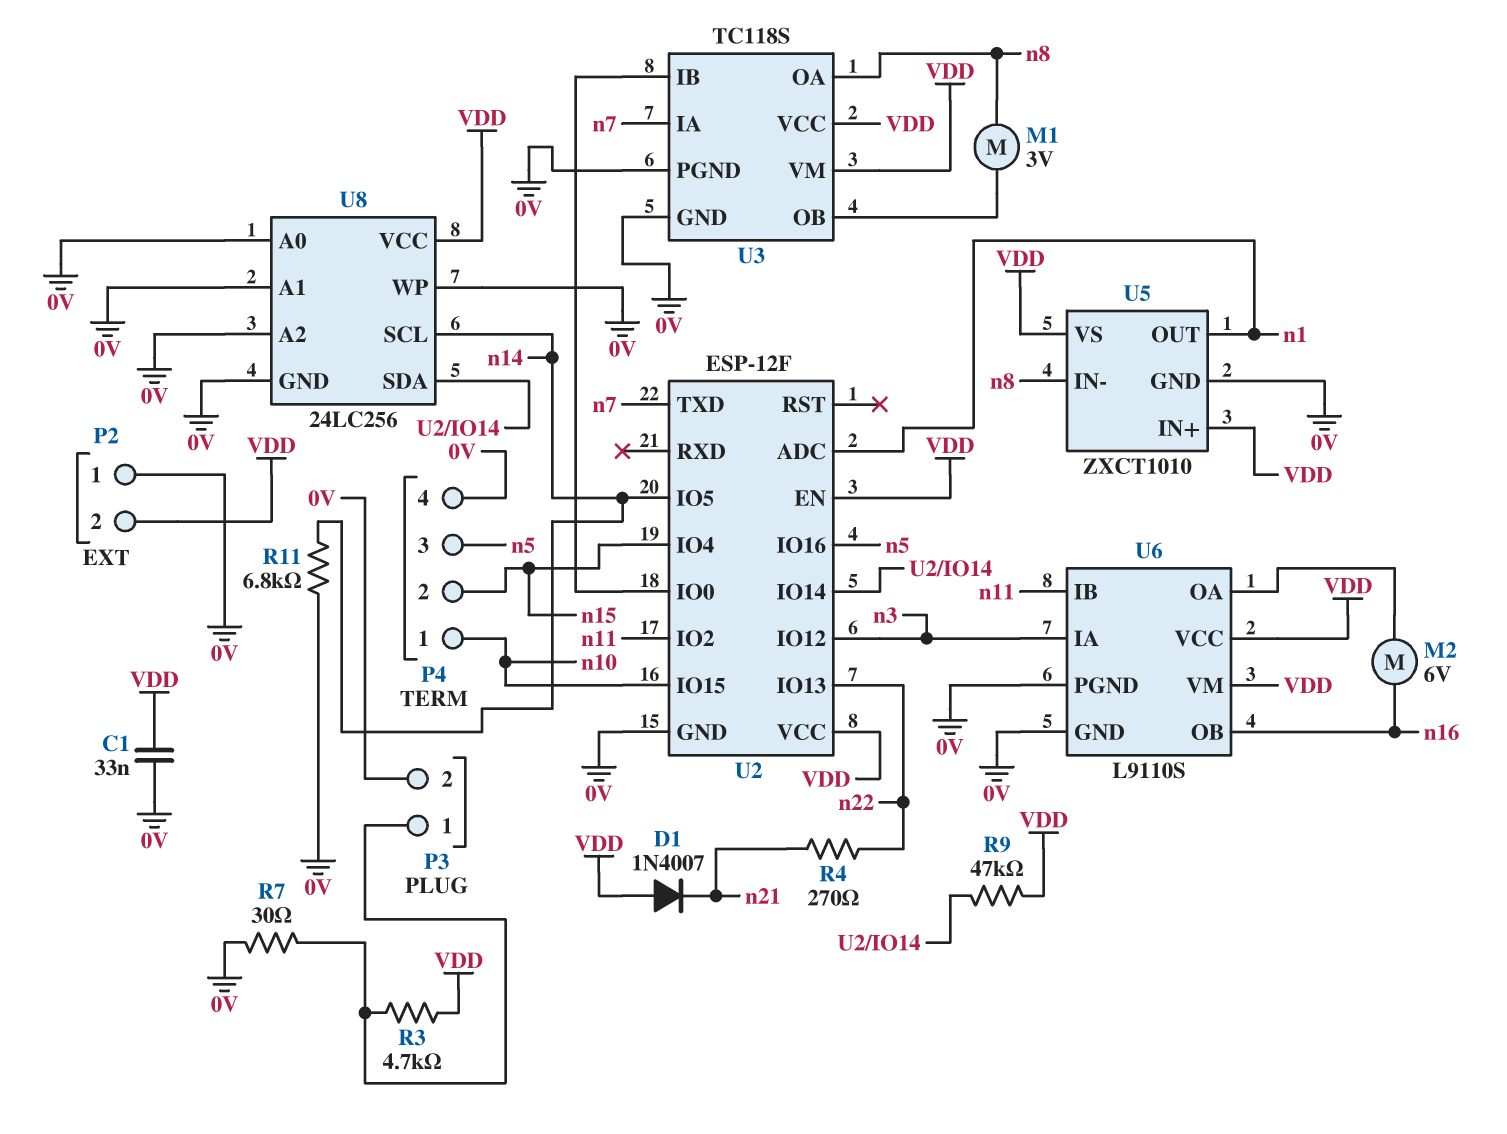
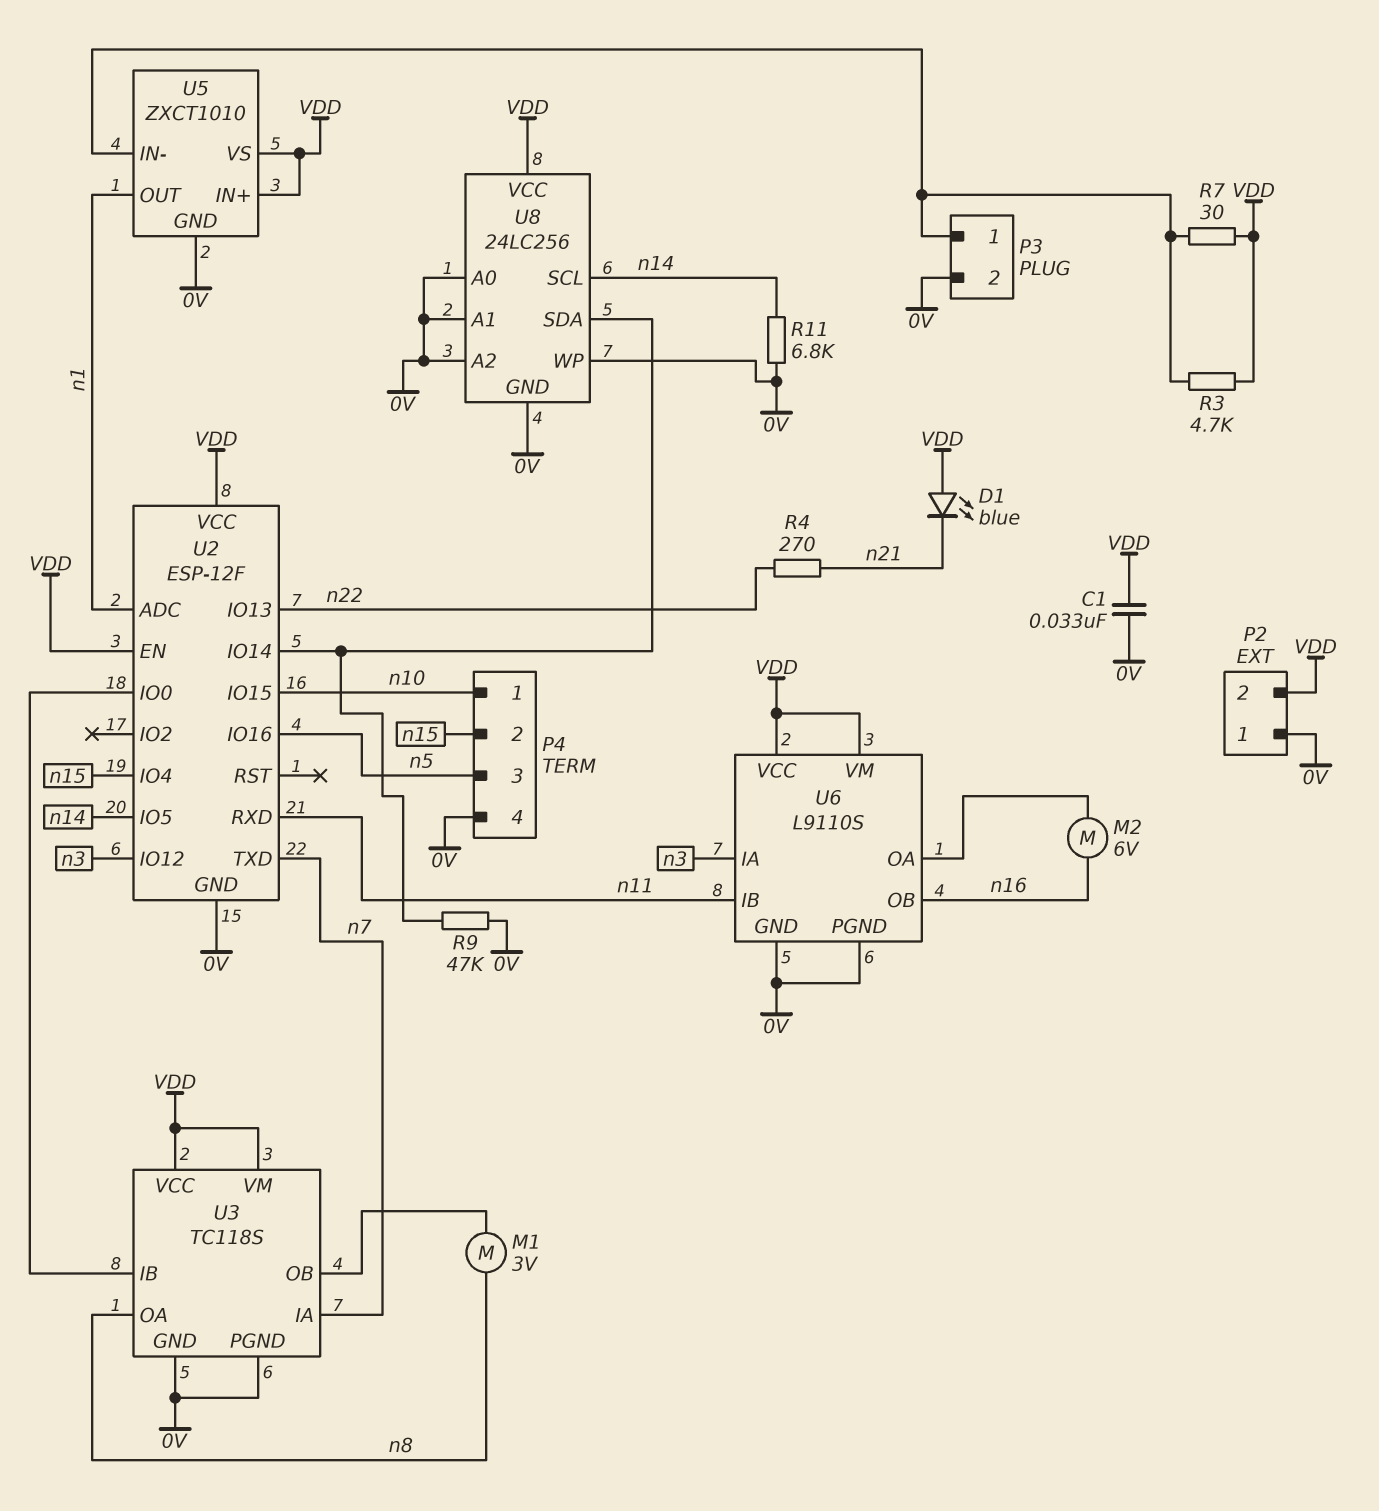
D1: diode 1N4007 (A VDD, K n21) -> LED blue (A VDD, K n21)
R7: 30 (0V, P3/1) -> 30 (P3/1, VDD)
R9: 47k (U2/IO14, VDD) -> 47k (0V, U2/IO14)
U2 pin IO2: n11 -> none
U2 pin RXD: none -> n11
U5 pin IN-: n8 -> P3/1

